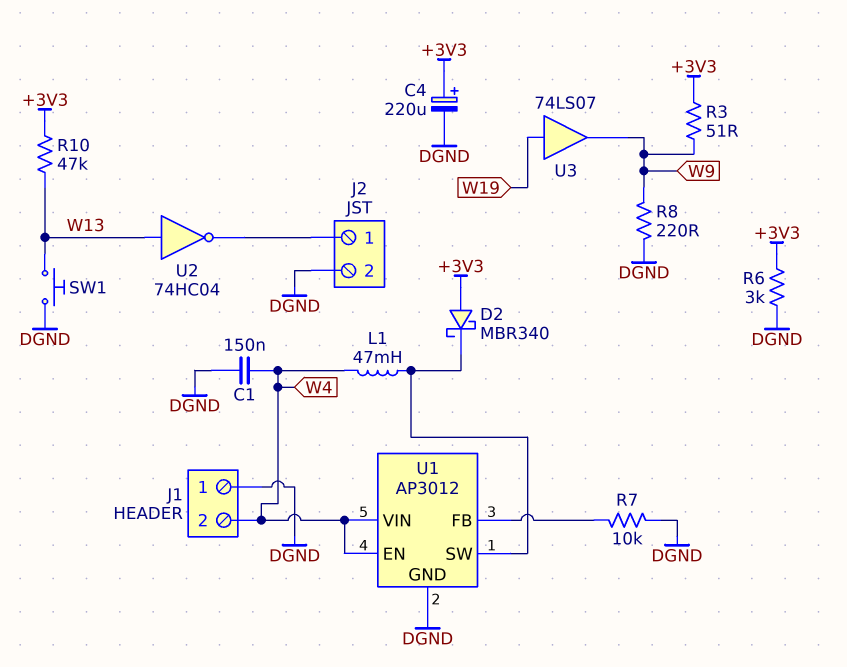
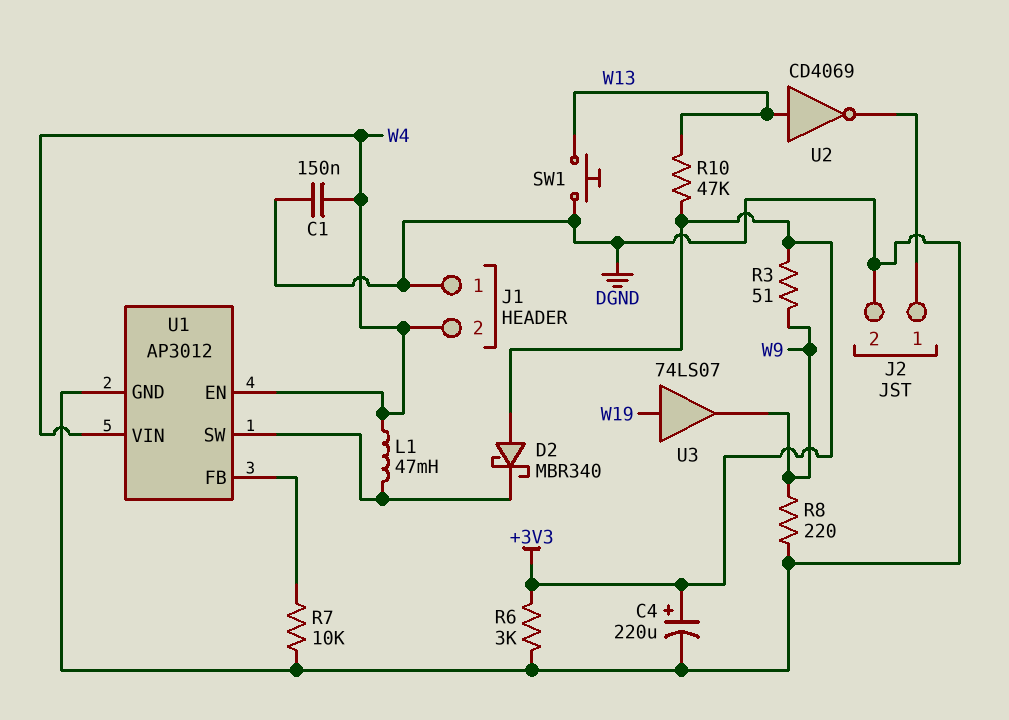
U2: NOT 74HC04 (in W13, out J2/1) -> NOT CD4069 (in W13, out J2/1)

